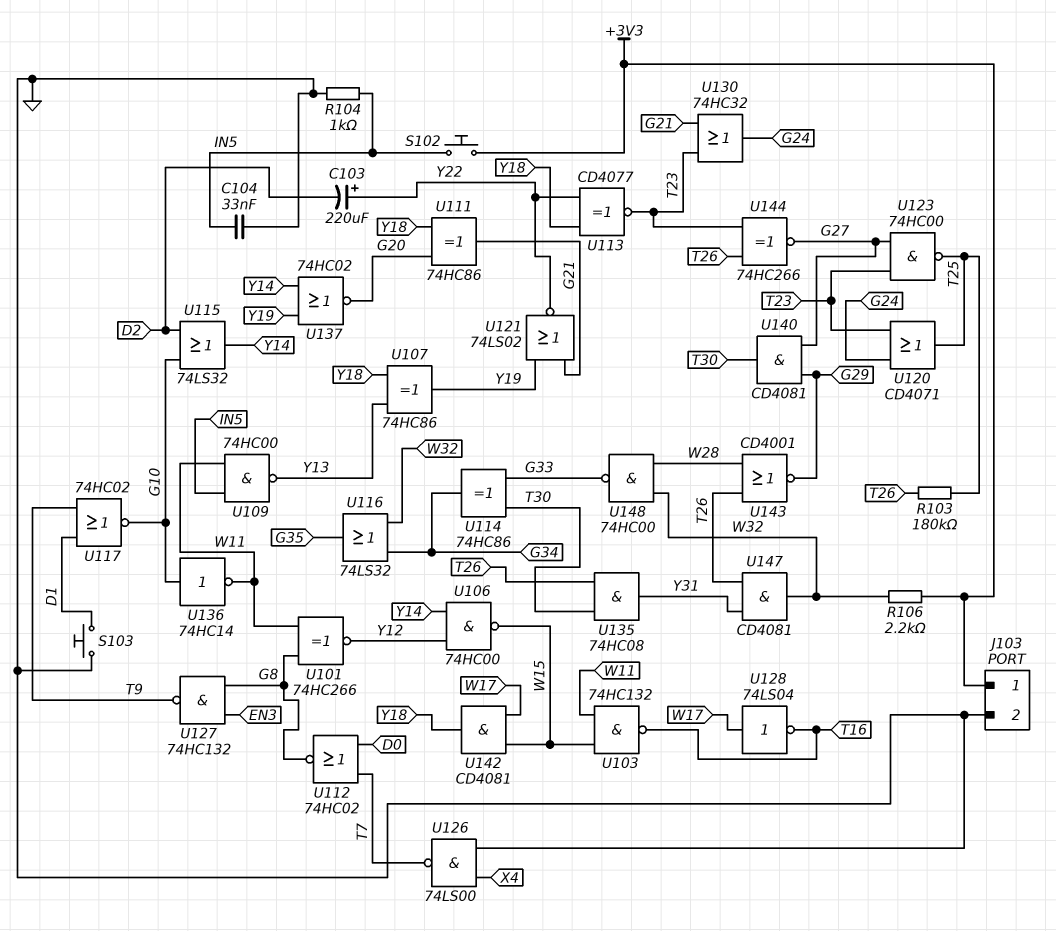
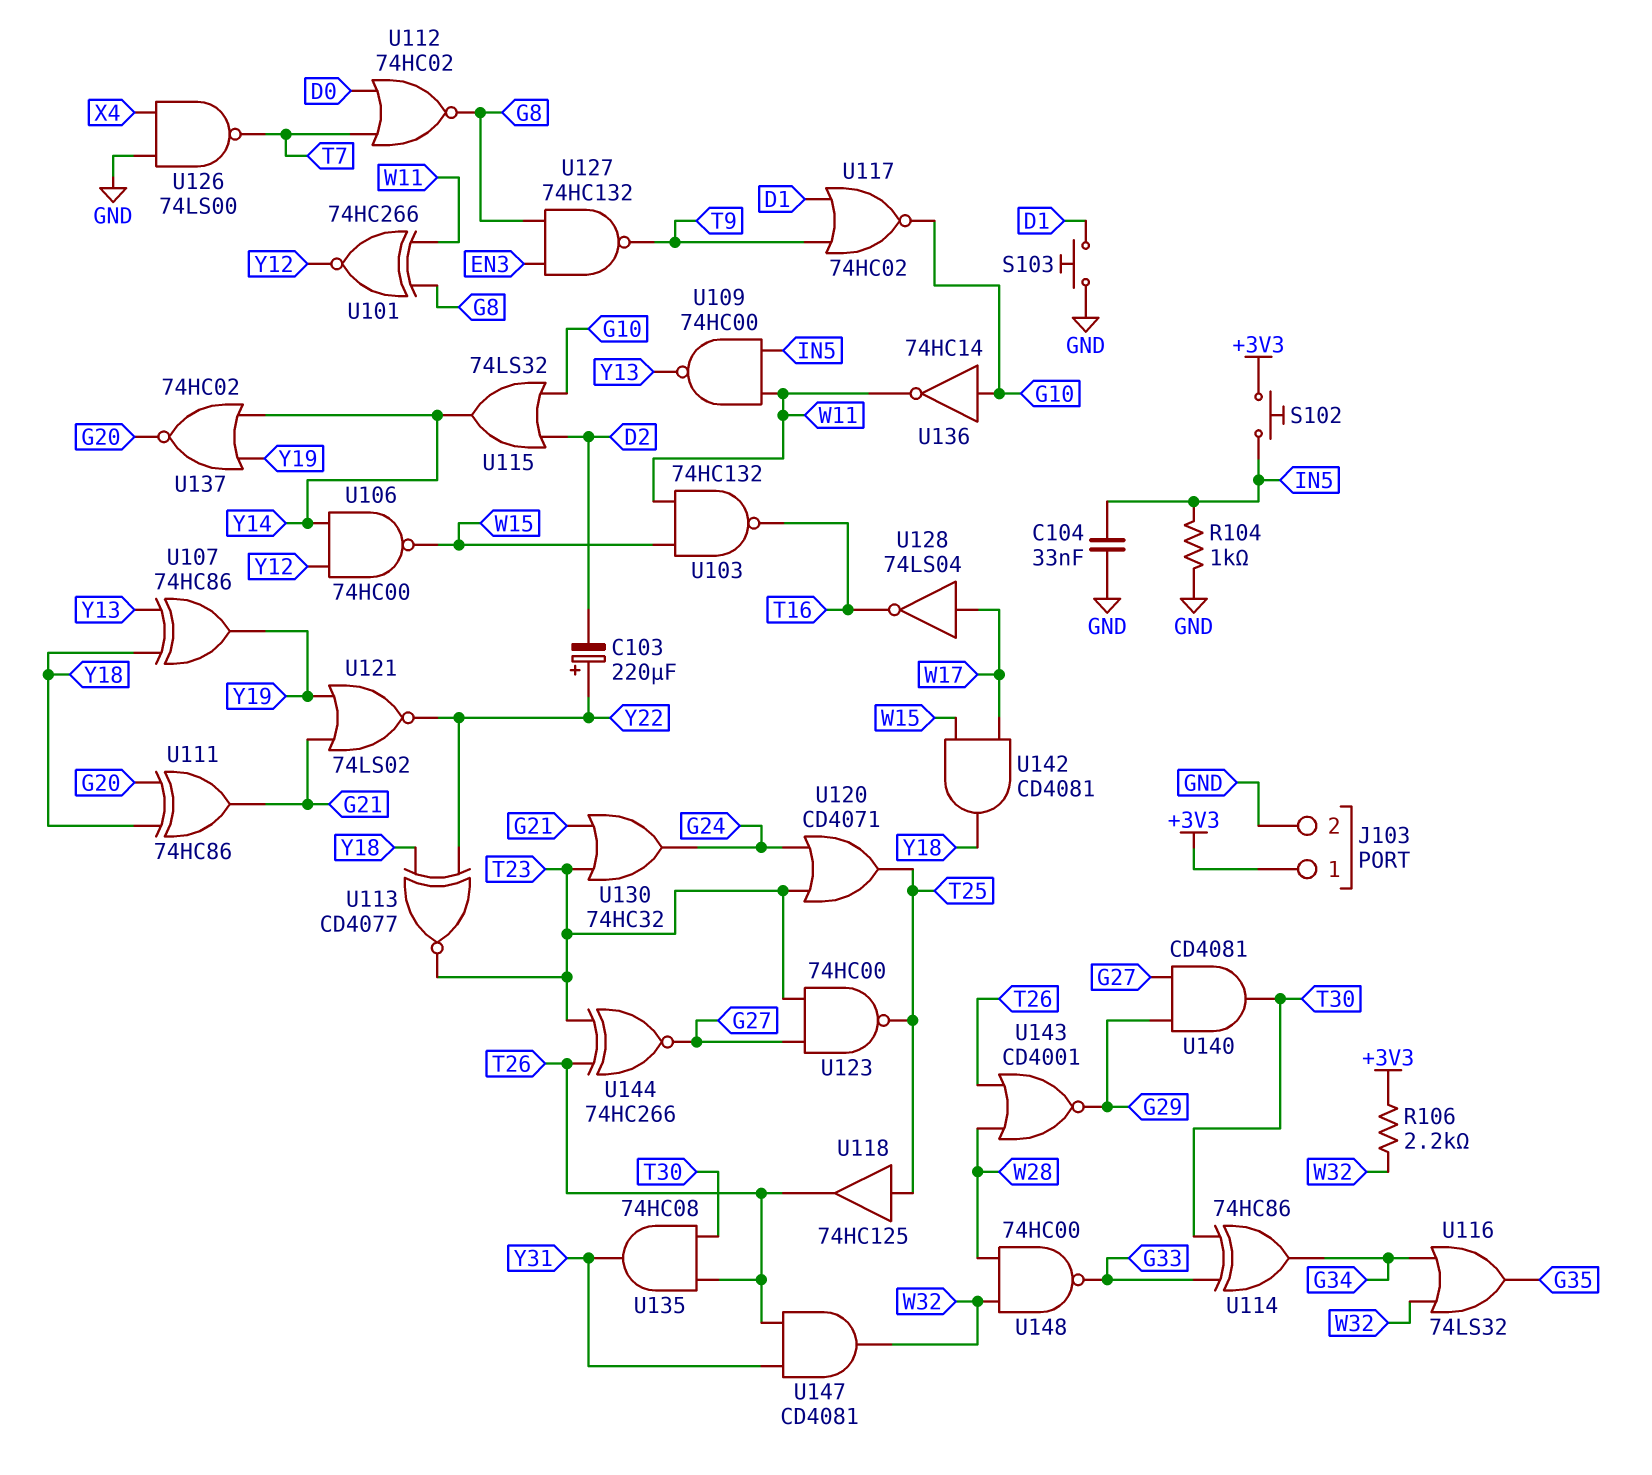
R103: 180k (T25, T26) -> none
U118: none -> buffer 74HC125 (in T25, out T26)

